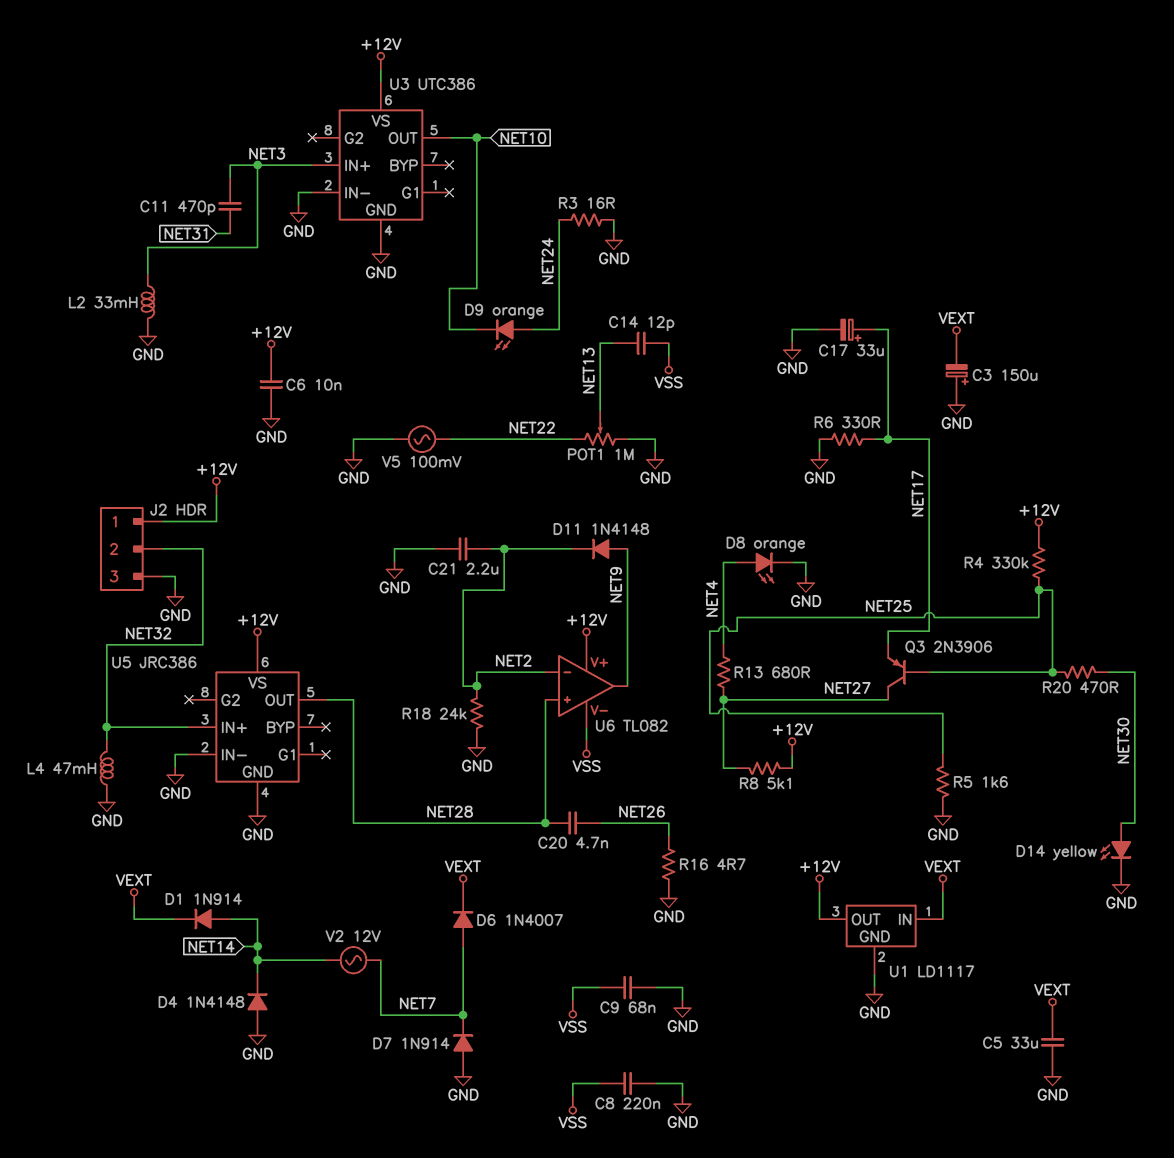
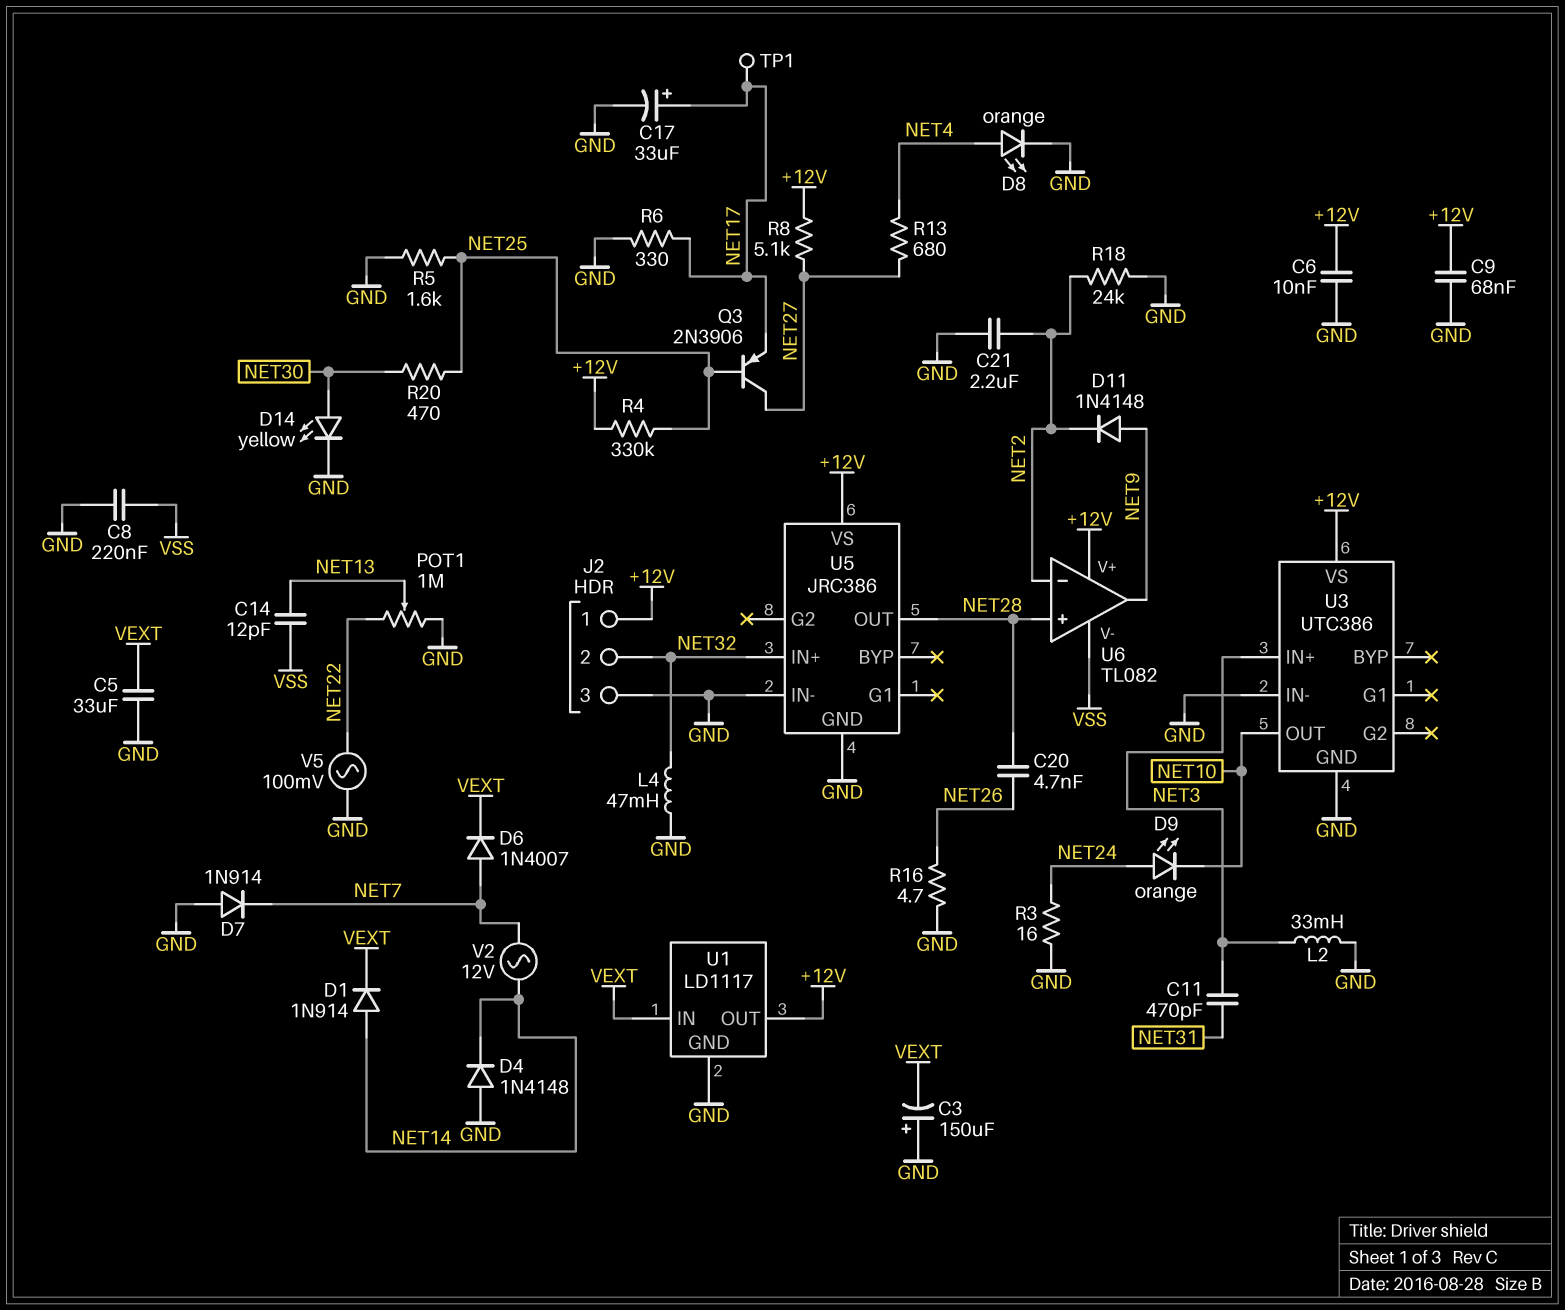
C9: 68nF (GND, VSS) -> 68nF (+12V, GND)
TP1: none -> test point (NET17)

